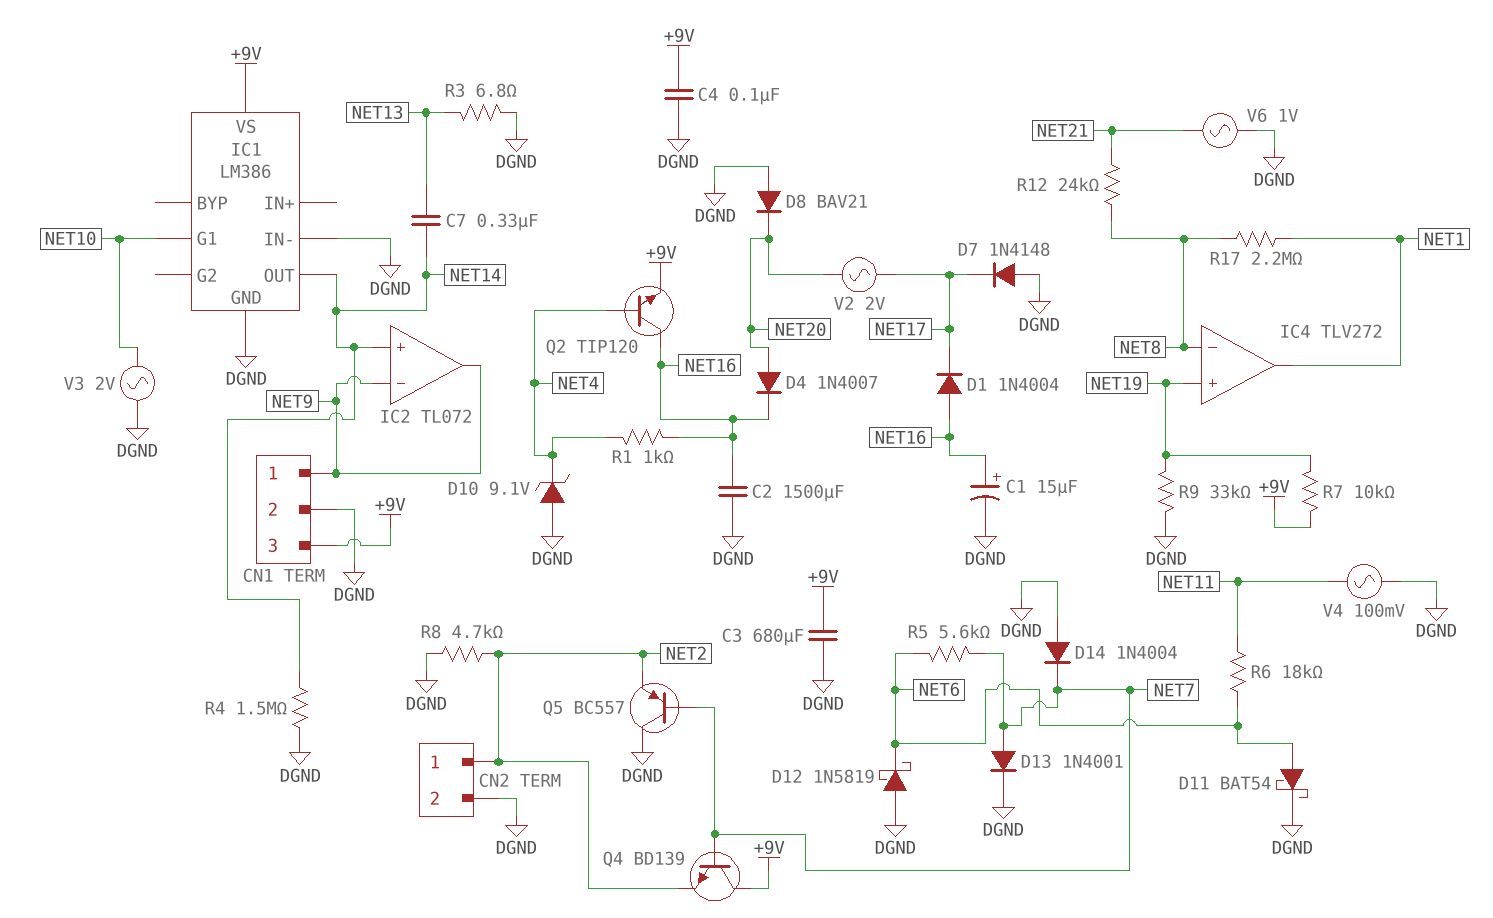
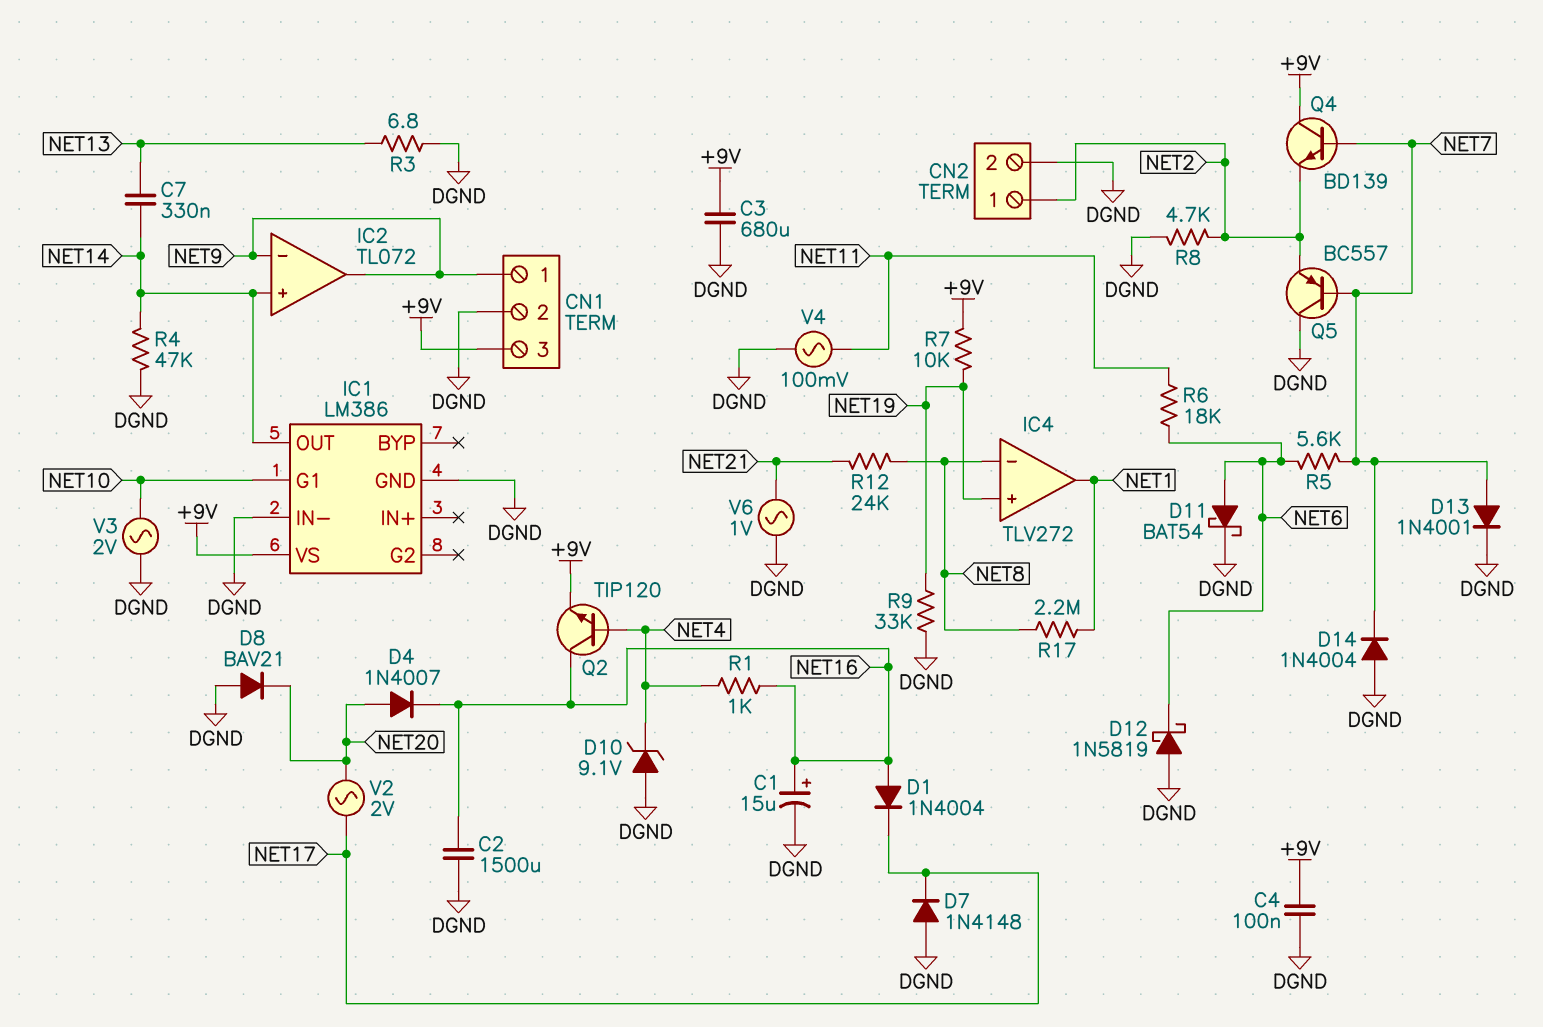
R4: 1.5M (DGND, NET14) -> 47k (DGND, NET14)

